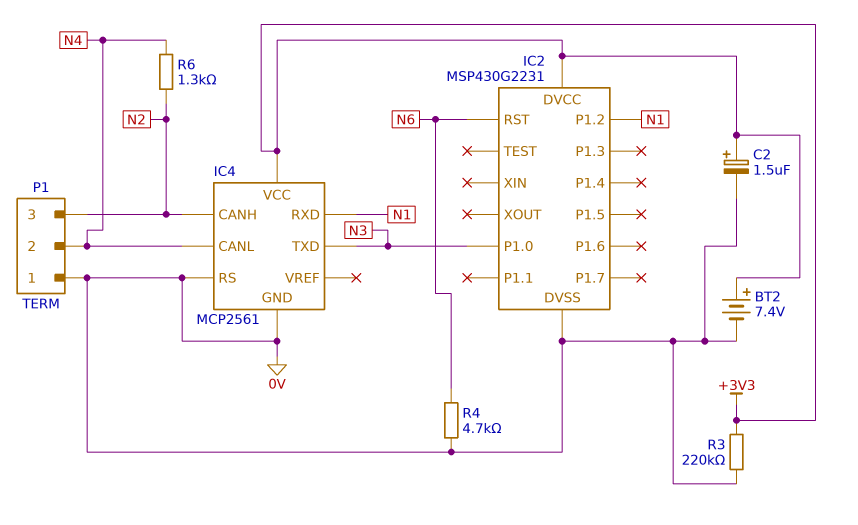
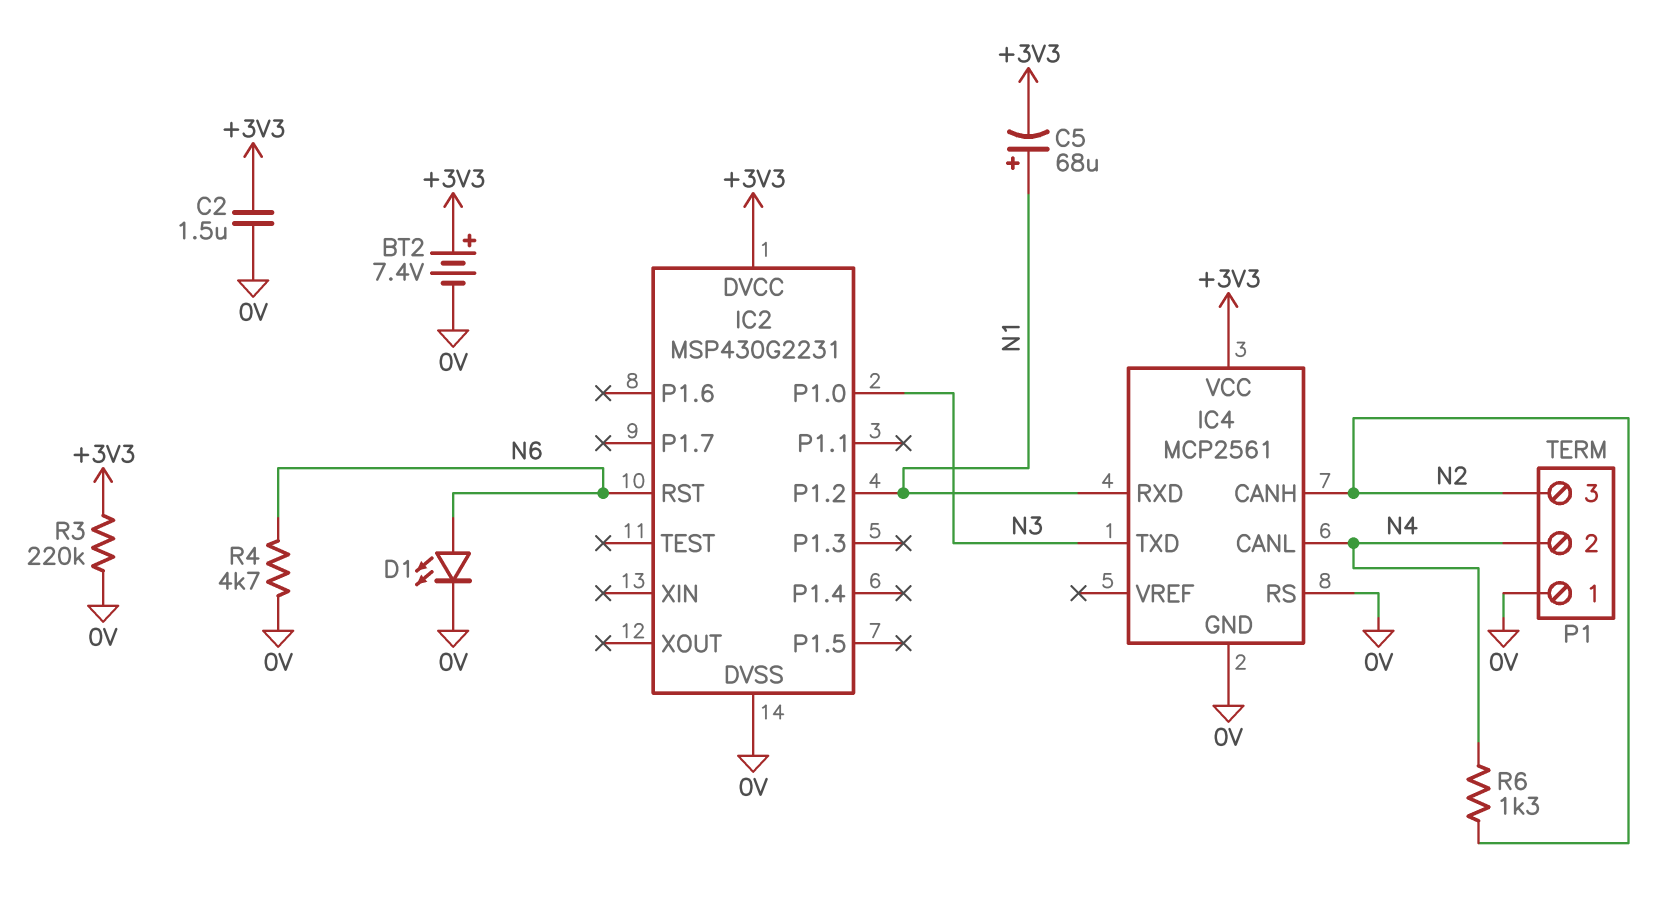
C2: 1.5uF (plus +3V3, minus 0V) -> 1.5uF (+3V3, 0V)
C5: none -> 68uF (plus N1, minus +3V3)
D1: none -> LED (A N6, K 0V)

